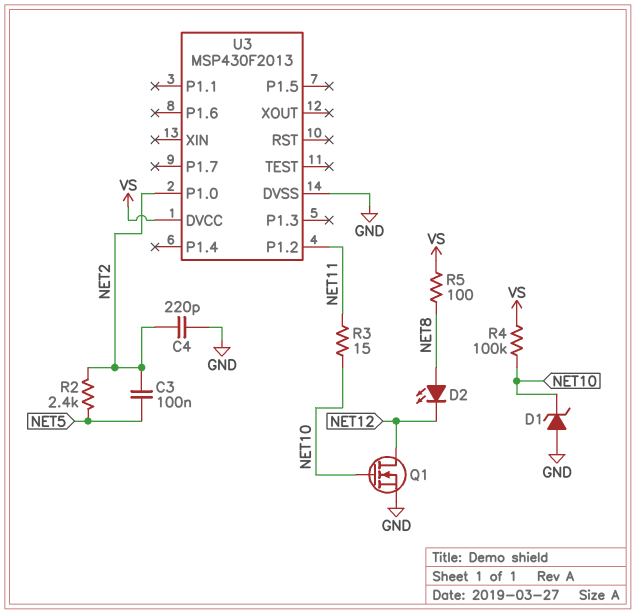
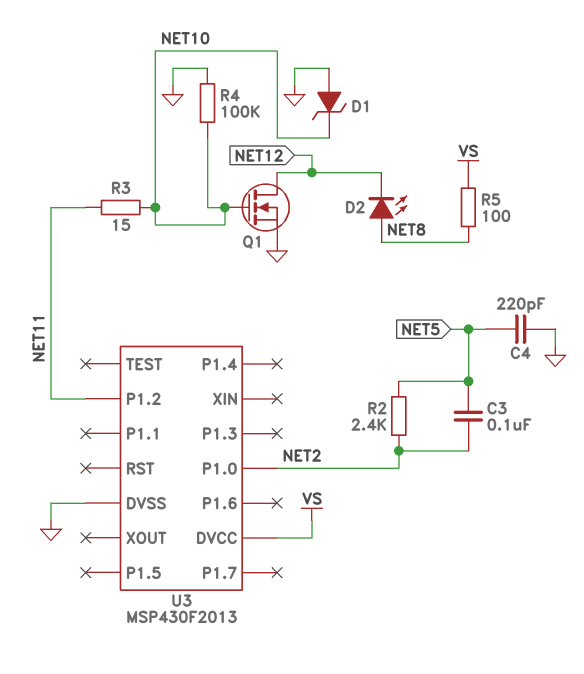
C4: 220pF (GND, NET2) -> 220pF (GND, NET5)
R4: 100k (NET10, VS) -> 100k (GND, NET10)

